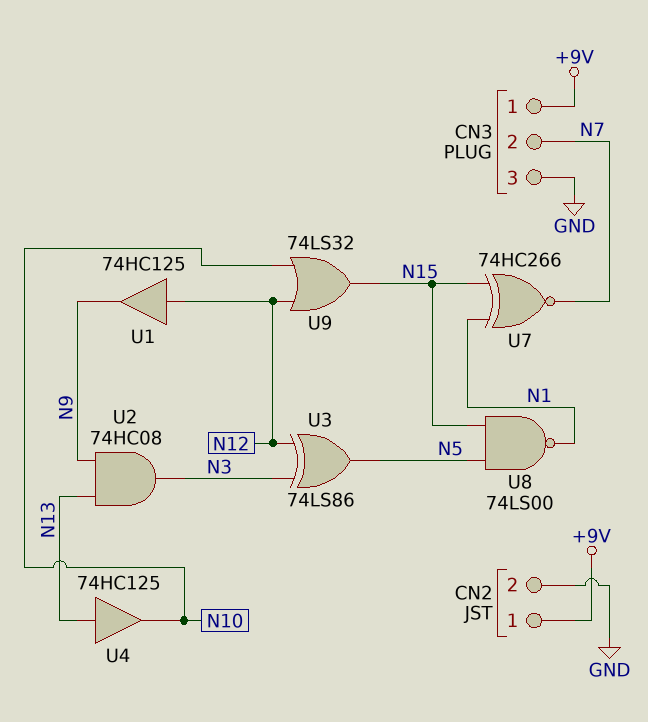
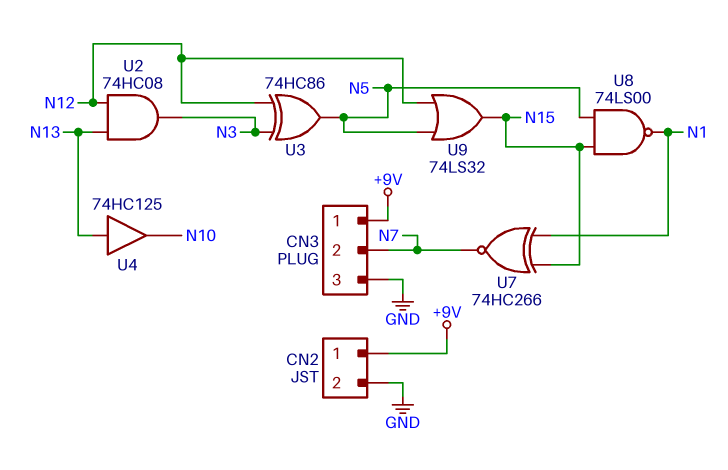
U1: buffer 74HC125 (in N12, out N9) -> none
U2: AND 74HC08 (in N9, in N13, out N3) -> AND 74HC08 (in N12, in N13, out N3)
U3: XOR 74LS86 (in N3, in N12, out N5) -> XOR 74HC86 (in N3, in N12, out N5)
U9: OR 74LS32 (in N10, in N12, out N15) -> OR 74LS32 (in N5, in N12, out N15)

